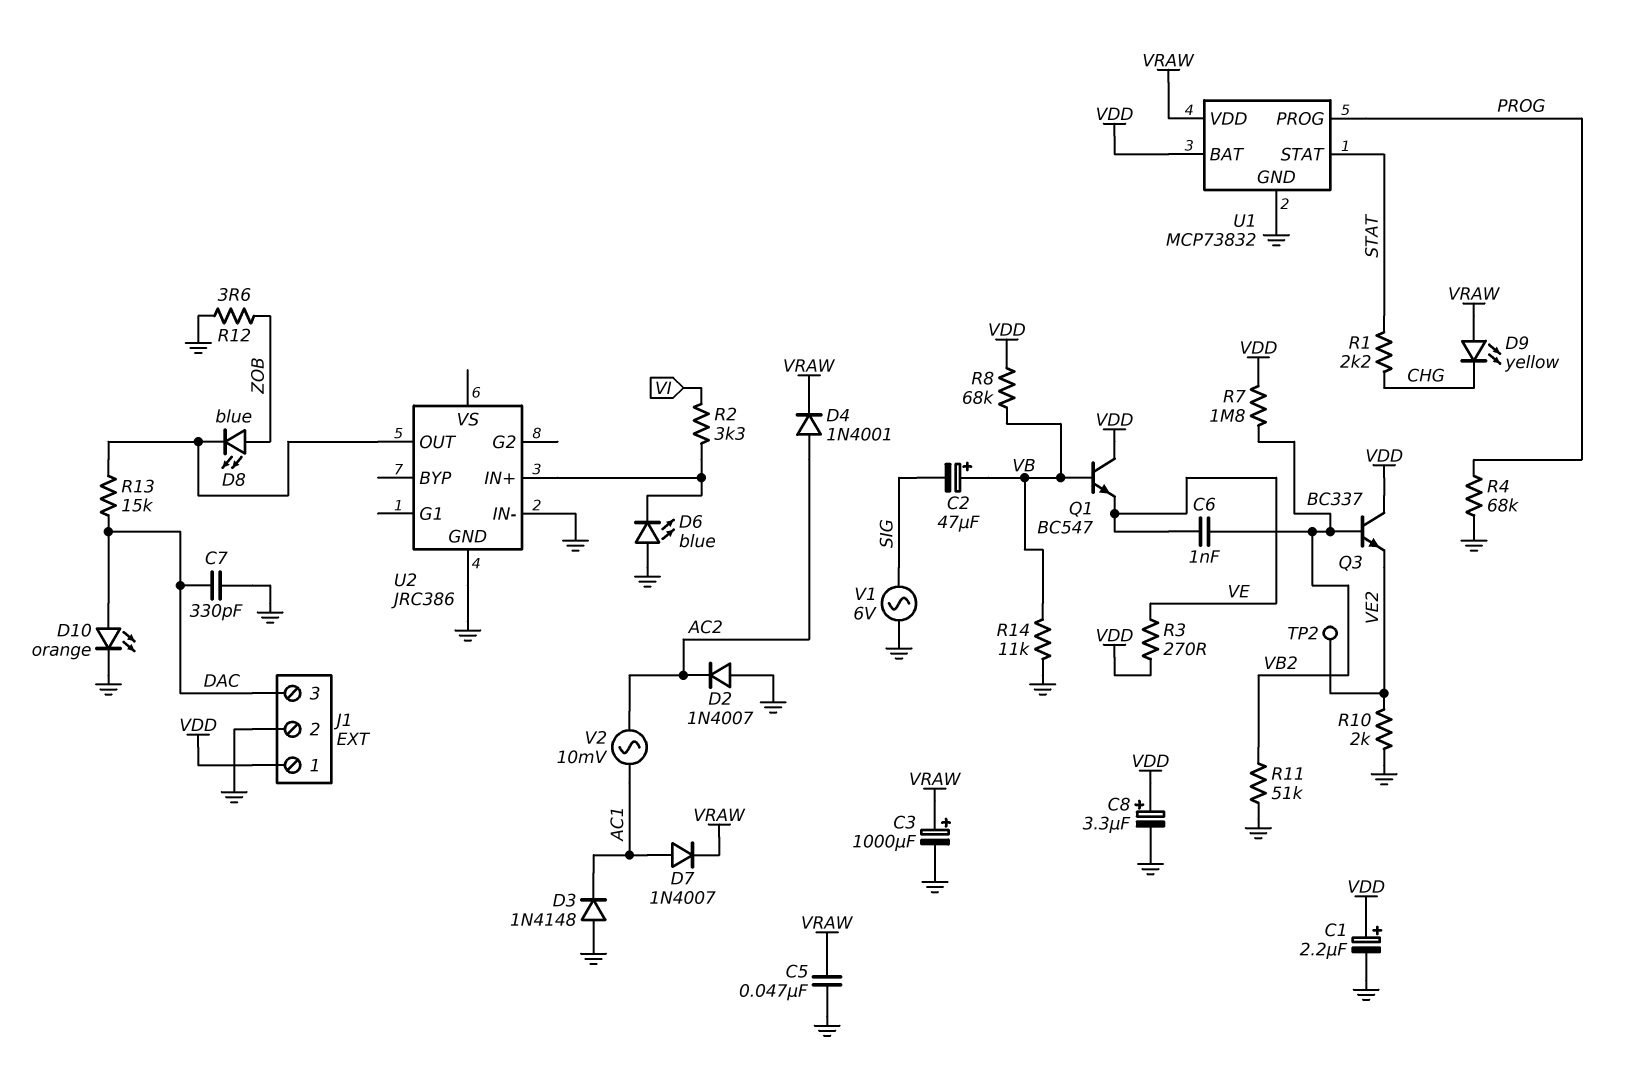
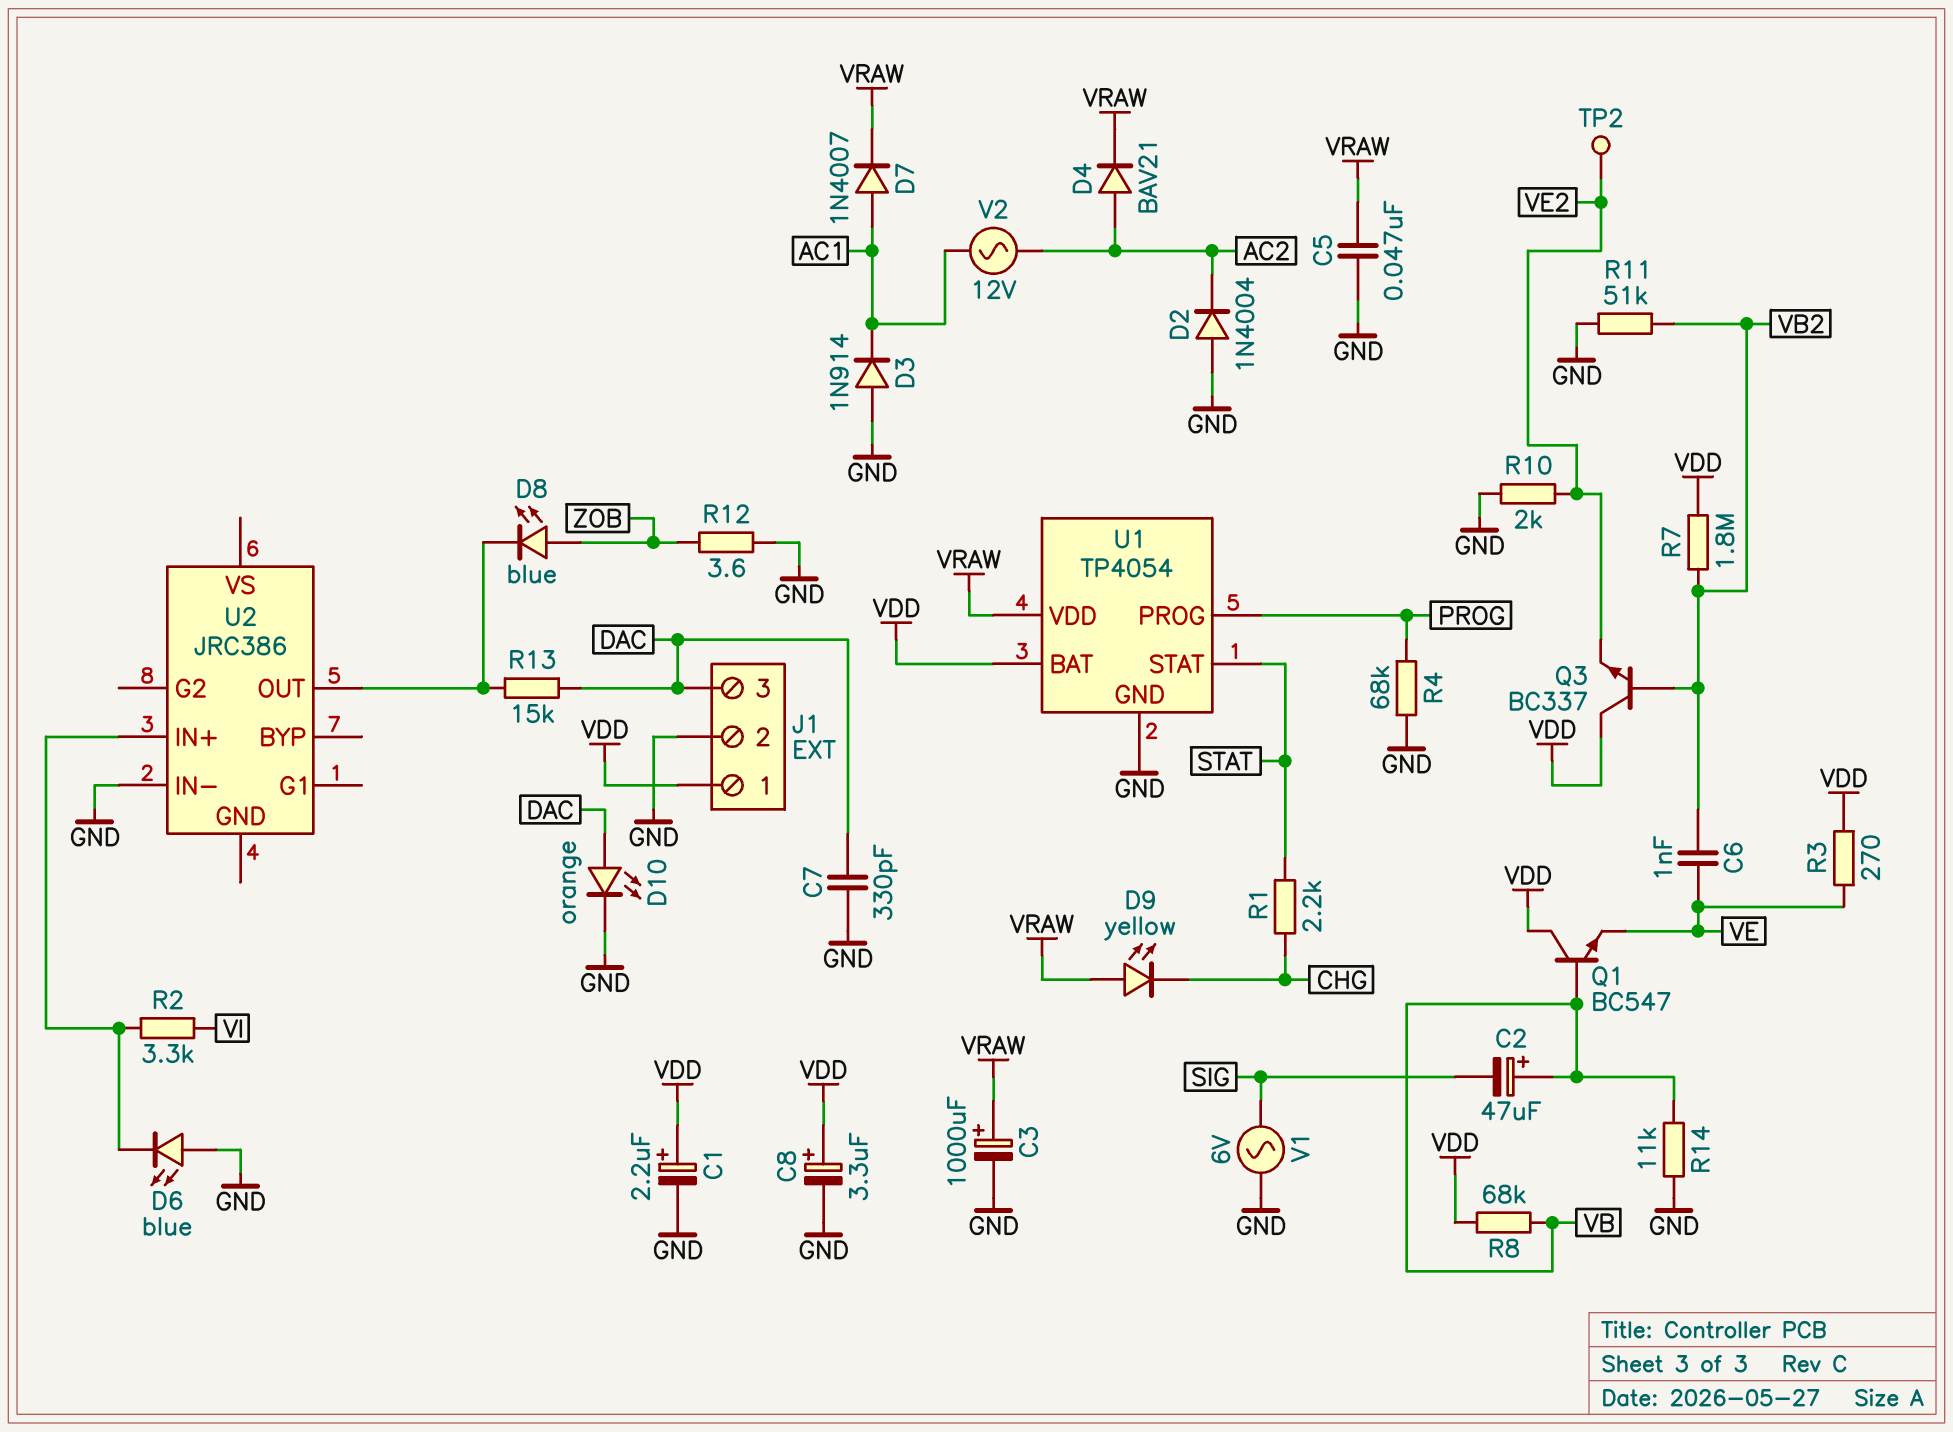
D2: diode 1N4007 (A GND, K AC2) -> diode 1N4004 (A GND, K AC2)
D3: diode 1N4148 (A GND, K AC1) -> diode 1N914 (A GND, K AC1)
D4: diode 1N4001 (A AC2, K VRAW) -> diode BAV21 (A AC2, K VRAW)
U1: MCP73832 -> TP4054
U2 pin GND: GND -> none
V2: AC 10mV (AC1, AC2) -> AC 12V (AC1, AC2)

